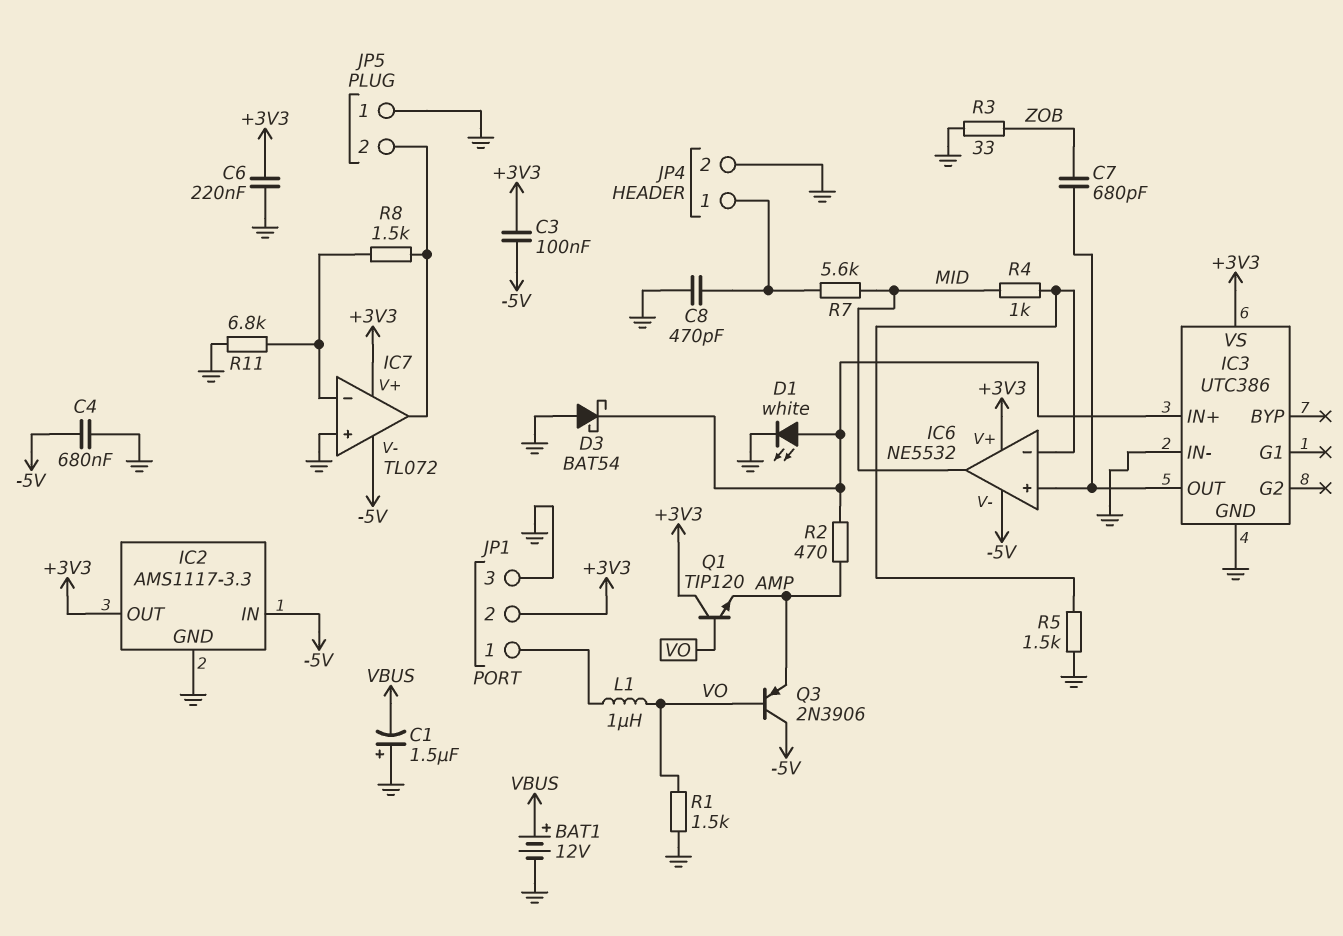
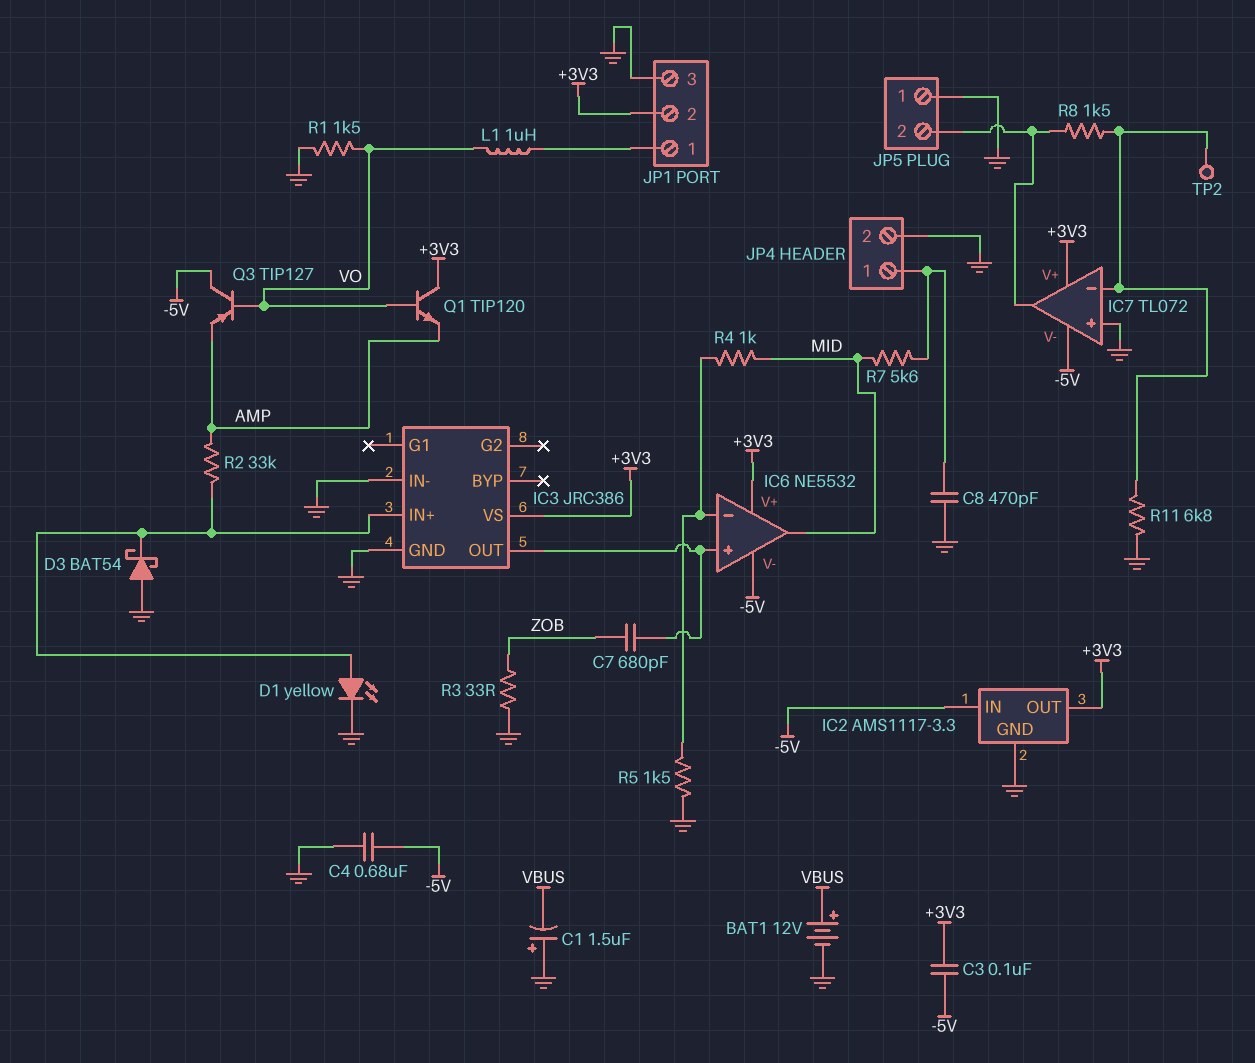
C6: 220nF (+3V3, GND) -> none
D1: LED white (A IC3/IN+, K GND) -> LED yellow (A IC3/IN+, K GND)
IC3: UTC386 -> JRC386
Q3: PNP 2N3906 (B VO, C -5V, E AMP) -> PNP TIP127 (B VO, C -5V, E AMP)
R2: 470 (AMP, IC3/IN+) -> 33k (AMP, IC3/IN+)
TP2: none -> test point (IC7/in-)

